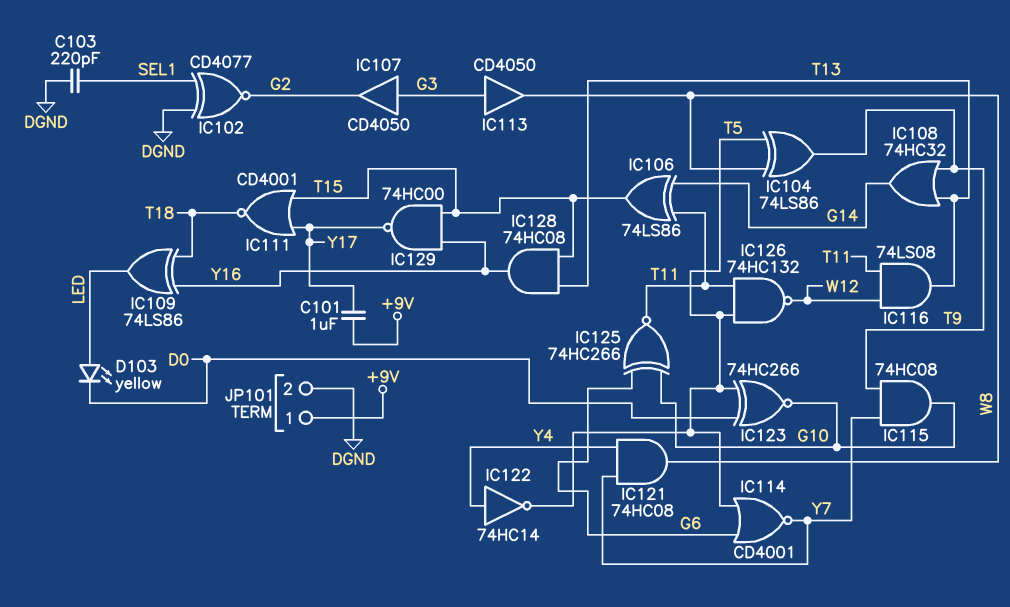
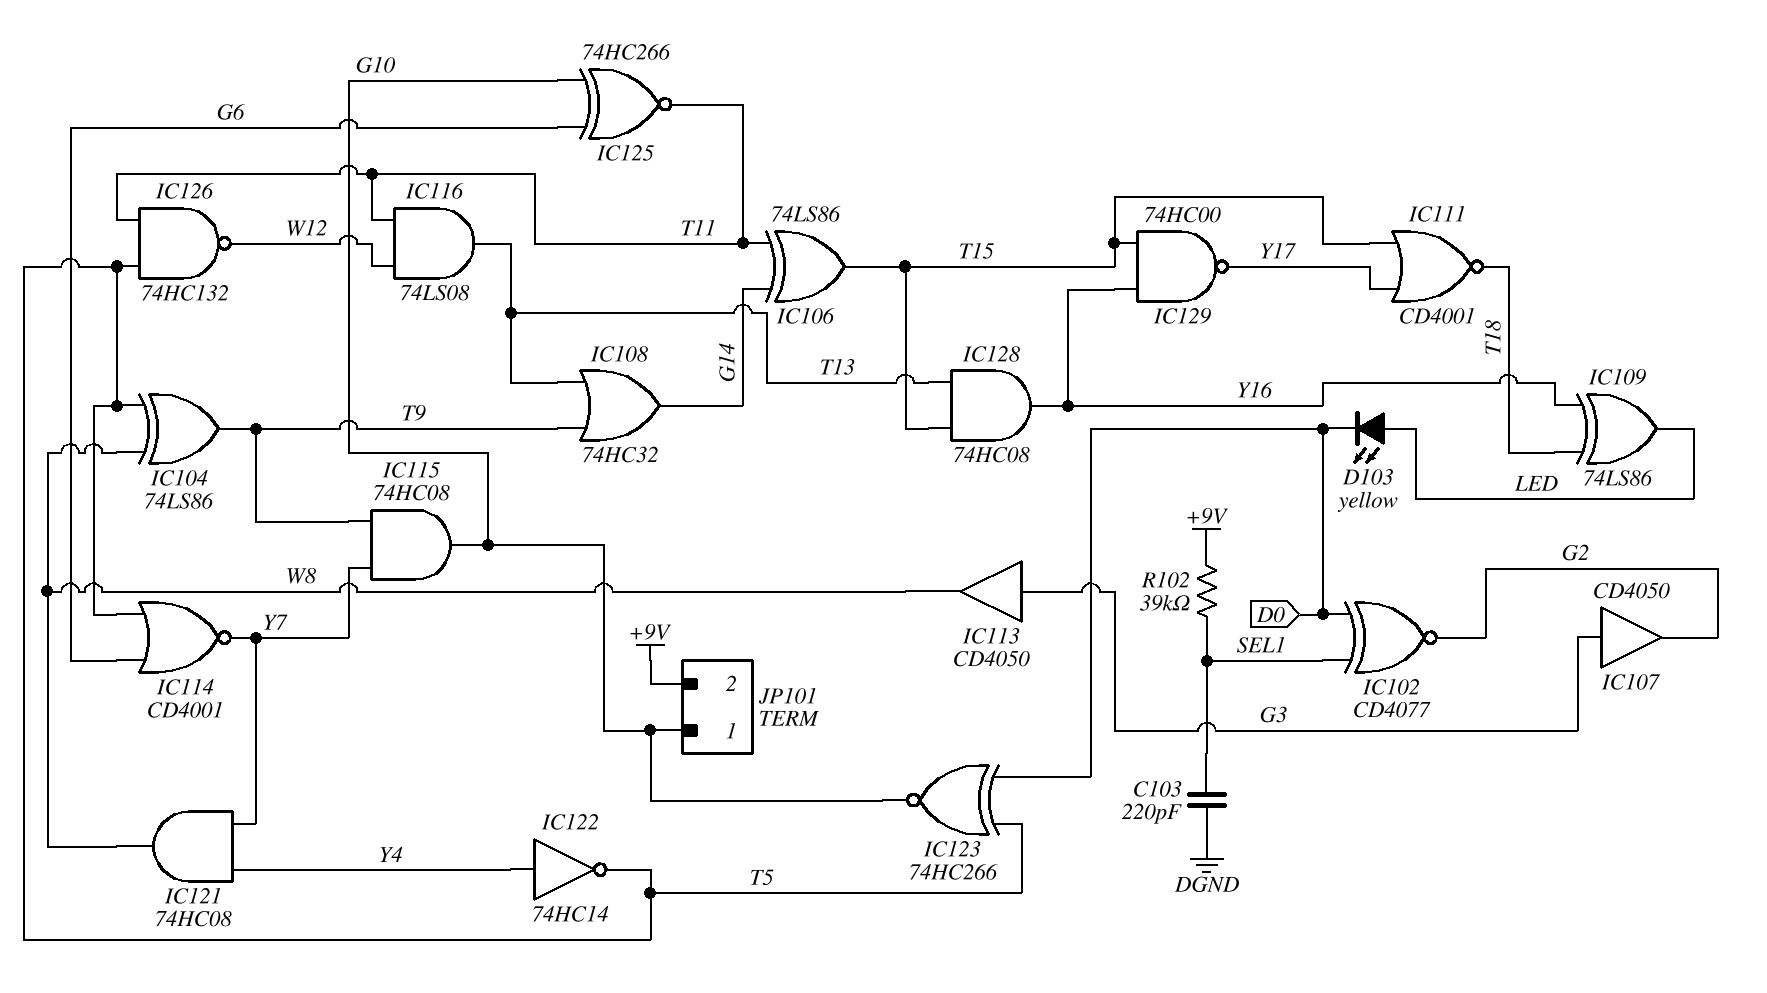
C101: 1uF (+9V, Y17) -> none
IC102: XNOR CD4077 (in DGND, in SEL1, out G2) -> XNOR CD4077 (in D0, in SEL1, out G2)
JP101 pin 1: +9V -> G10
JP101 pin 2: DGND -> +9V
R102: none -> 39k (+9V, SEL1)

